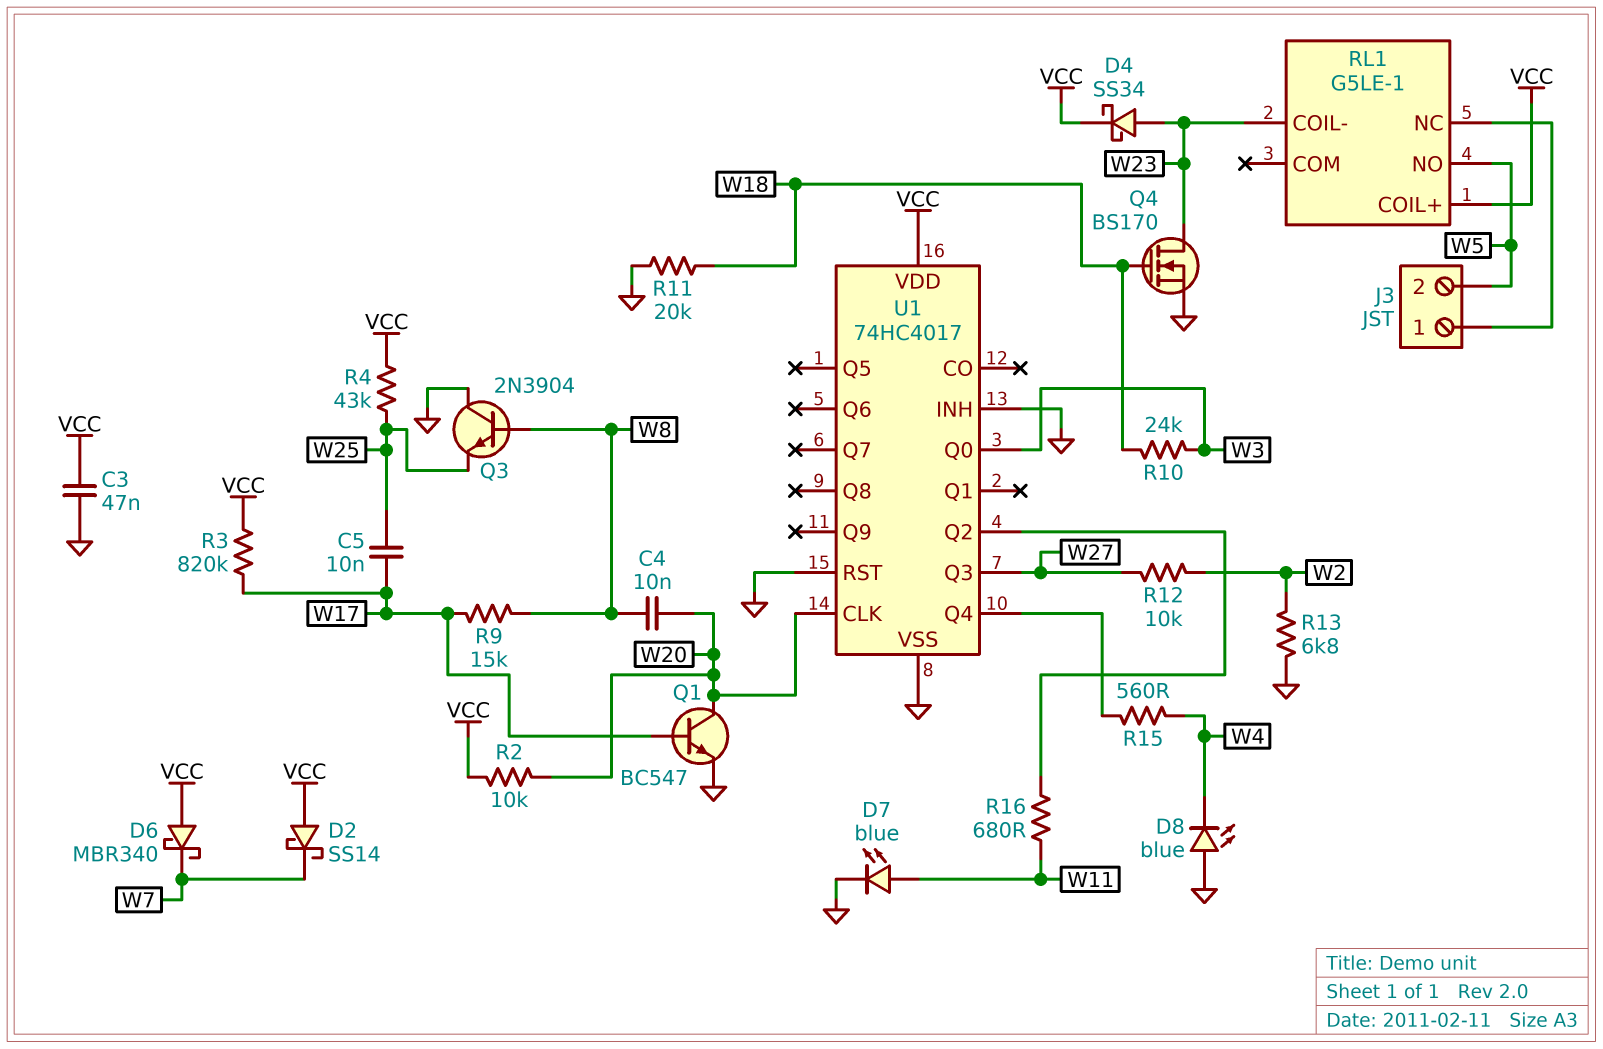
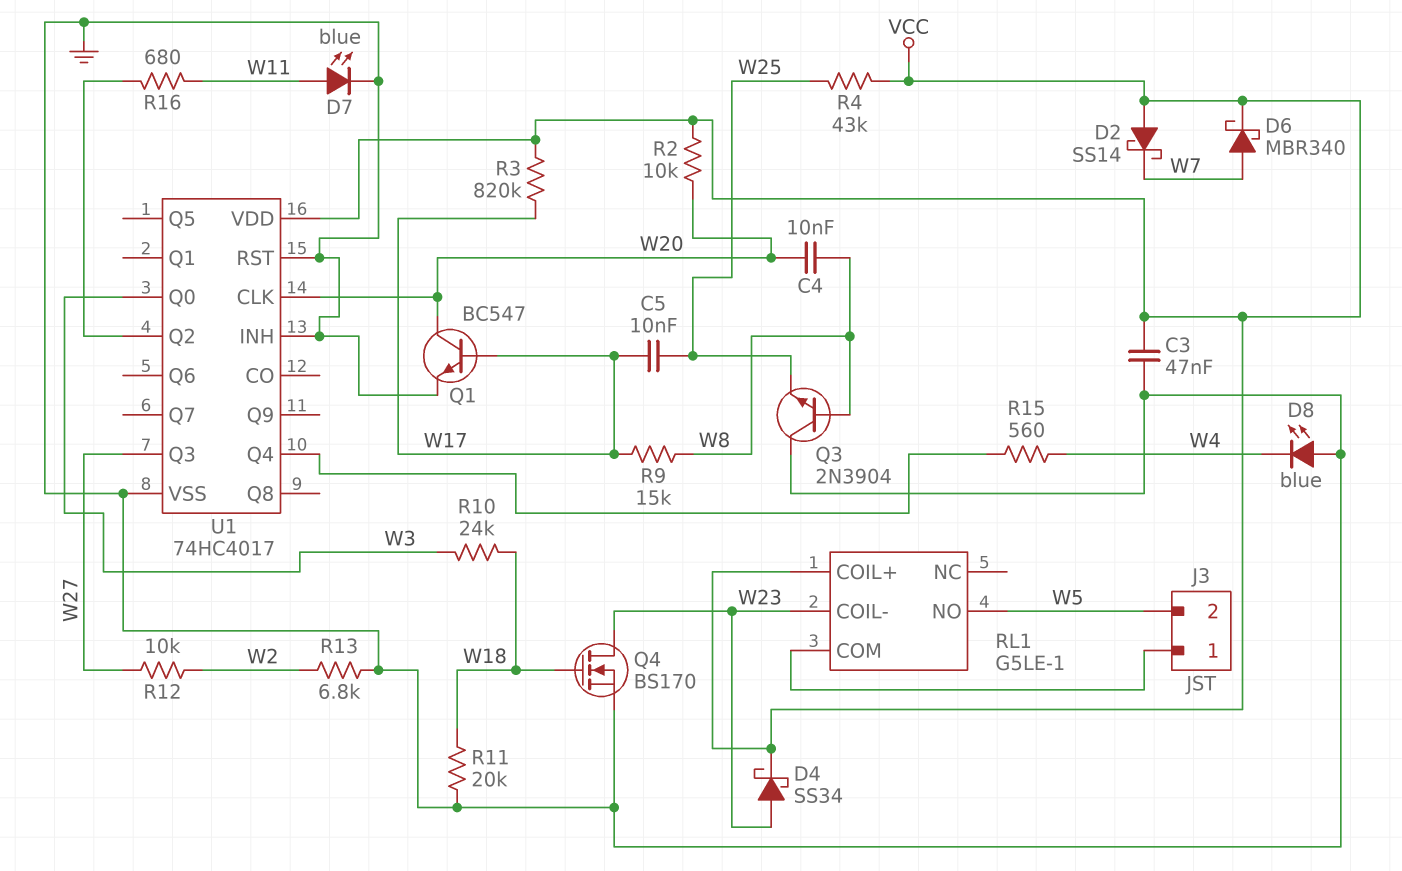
D6: schottky MBR340 (A VCC, K W7) -> schottky MBR340 (A W7, K VCC)
RL1 pin COM: none -> J3/1
RL1 pin NC: J3/1 -> none

